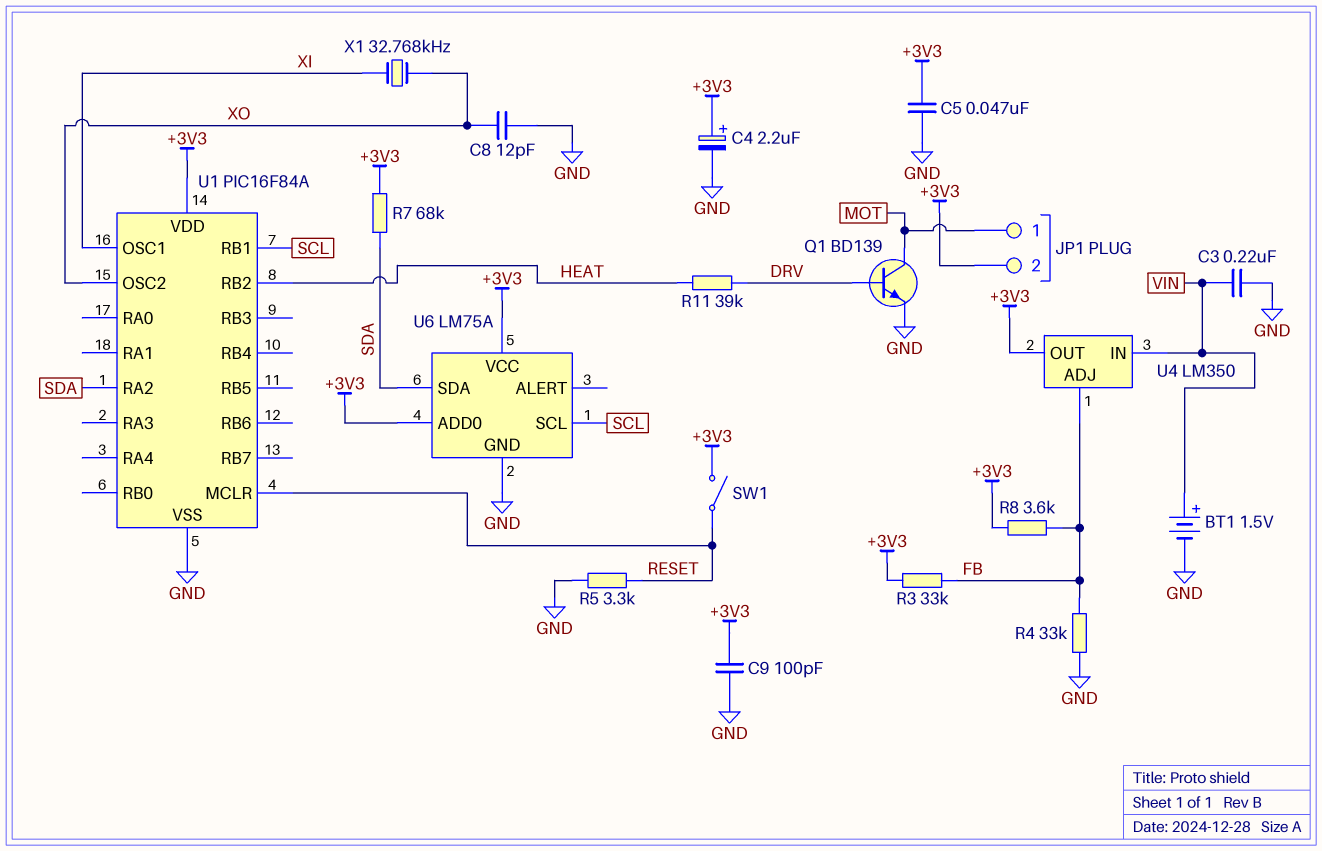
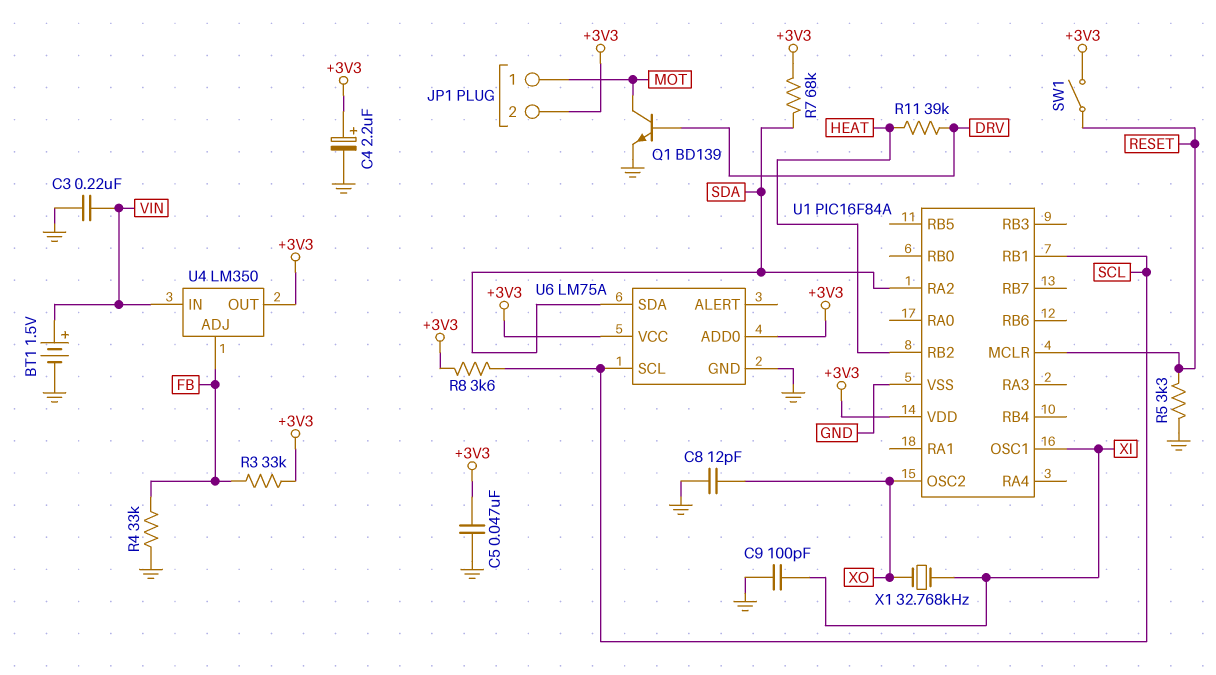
C9: 100pF (+3V3, GND) -> 100pF (GND, XI)
R8: 3.6k (+3V3, FB) -> 3.6k (+3V3, SCL)

